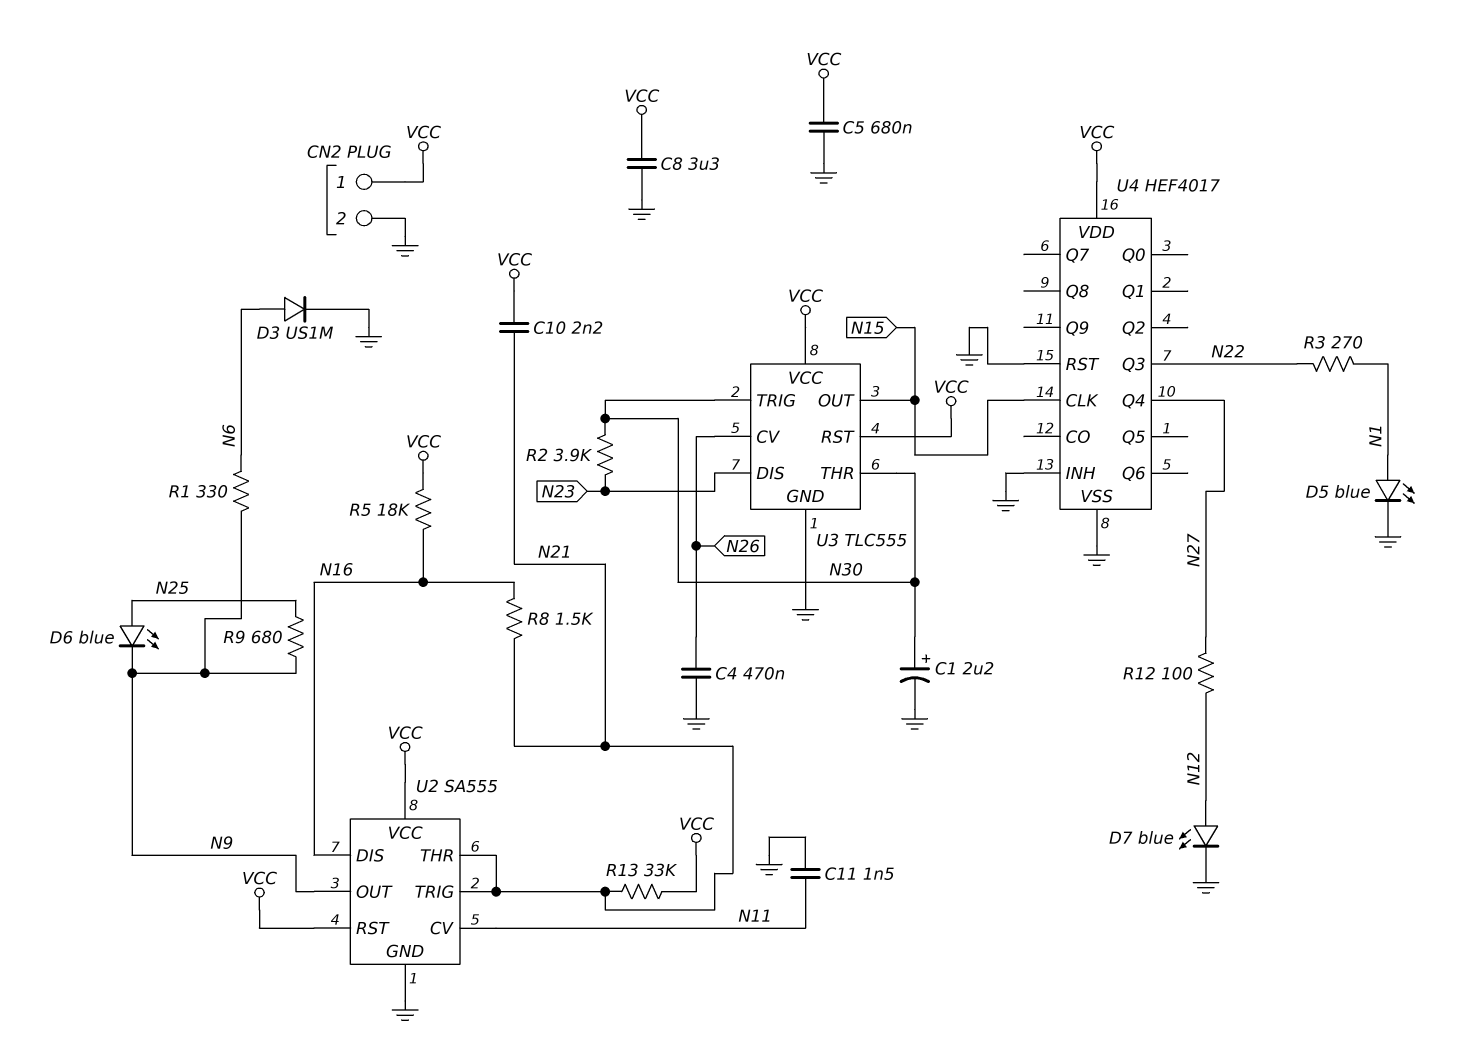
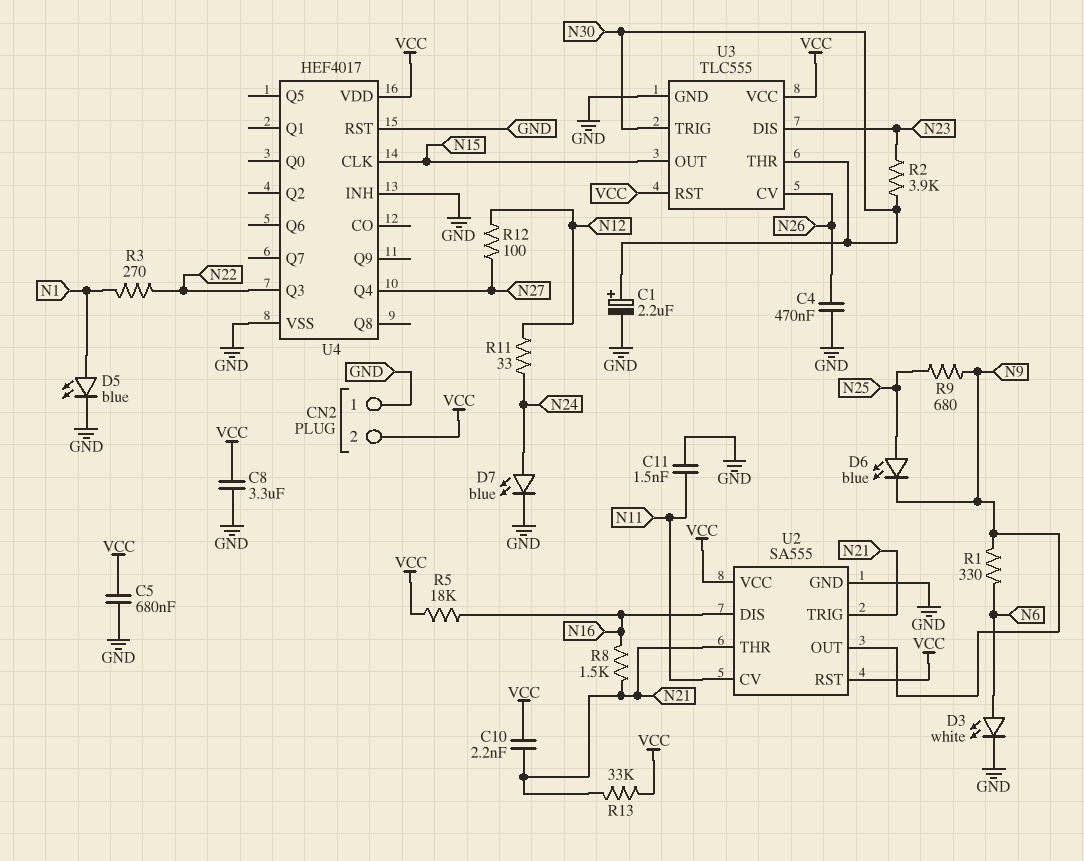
CN2 pin 1: VCC -> GND
CN2 pin 2: GND -> VCC
D3: diode US1M (A N6, K GND) -> LED white (A N6, K GND)
D7: LED blue (A N12, K GND) -> LED blue (A N24, K GND)
R11: none -> 33 (N12, N24)

